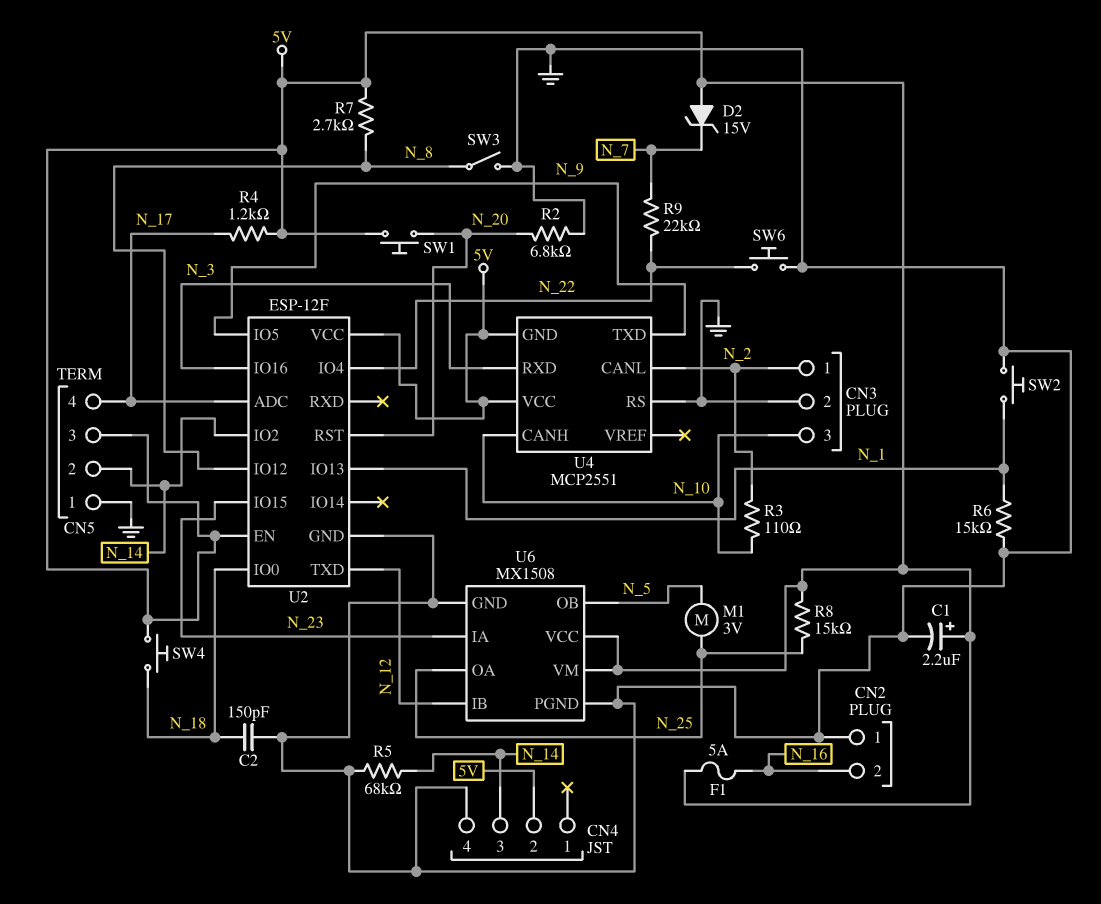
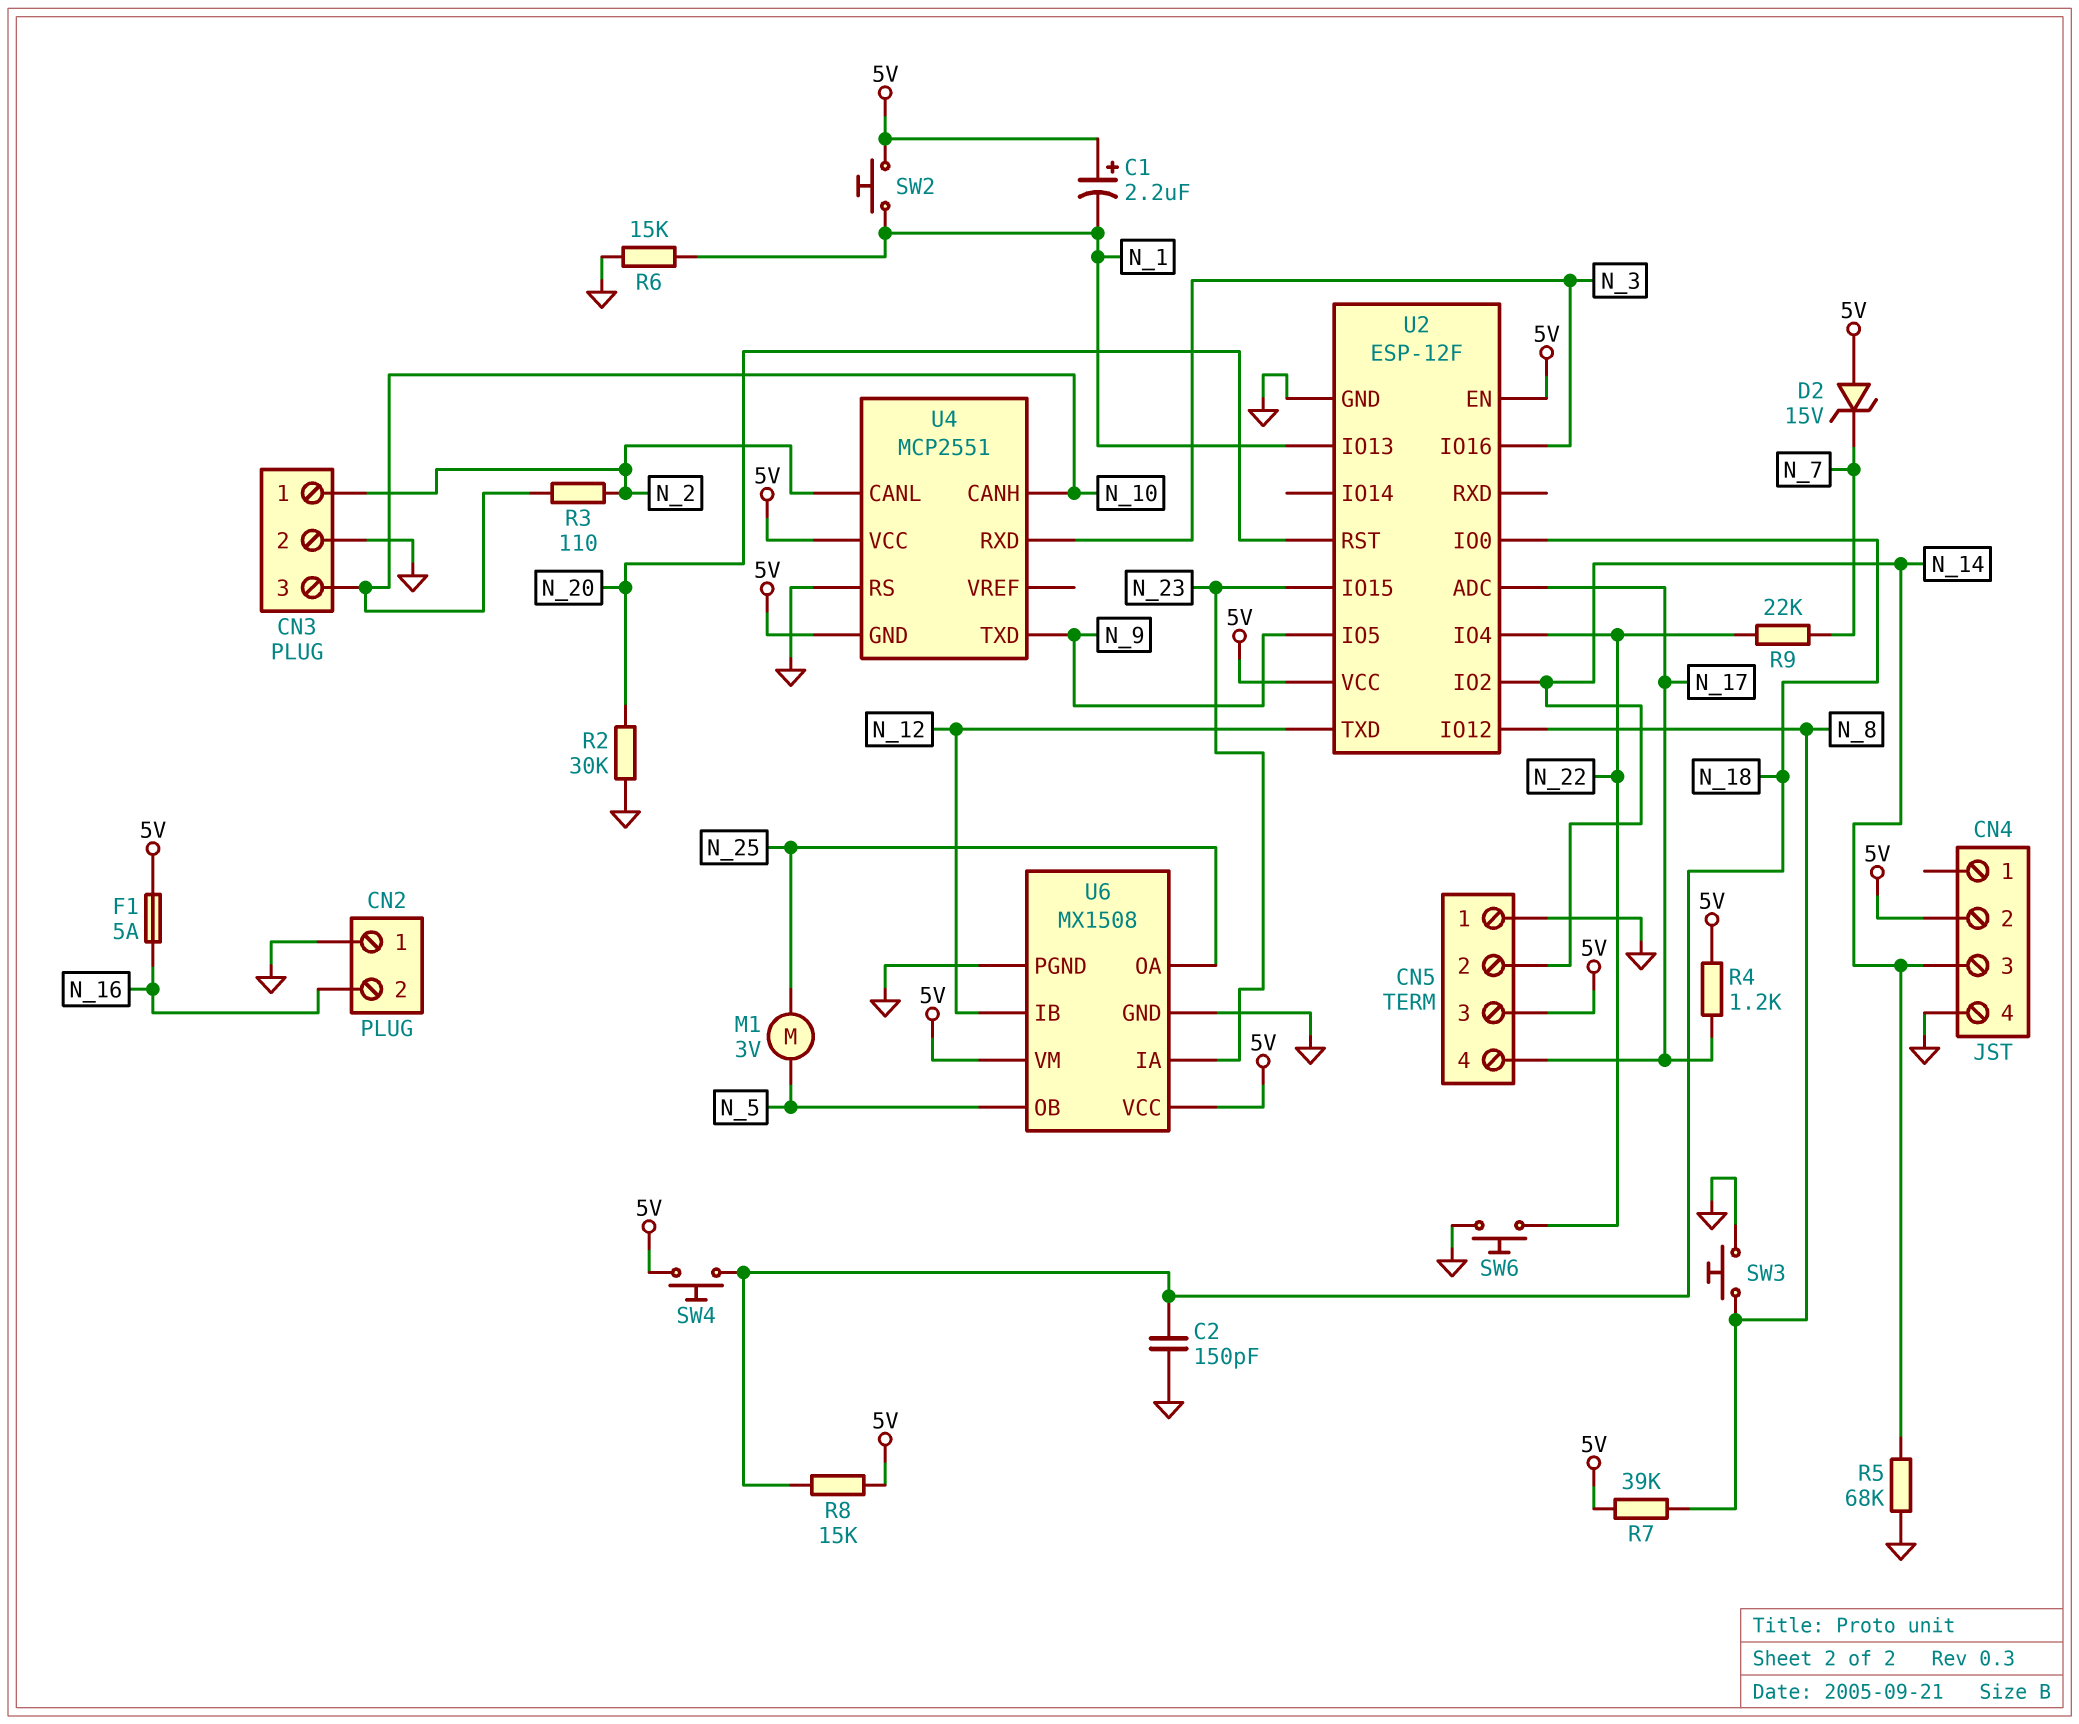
C1: 2.2uF (plus 5V, minus GND) -> 2.2uF (plus 5V, minus N_1)
R2: 6.8k (GND, N_20) -> 30k (GND, N_20)
R7: 2.7k (5V, N_8) -> 39k (5V, N_8)
R8: 15k (5V, N_25) -> 15k (5V, N_18)
SW1: button (5V, N_20) -> none
SW2: button (GND, N_1) -> button (5V, N_1)
SW3: switch (GND, N_8) -> button (GND, N_8)

